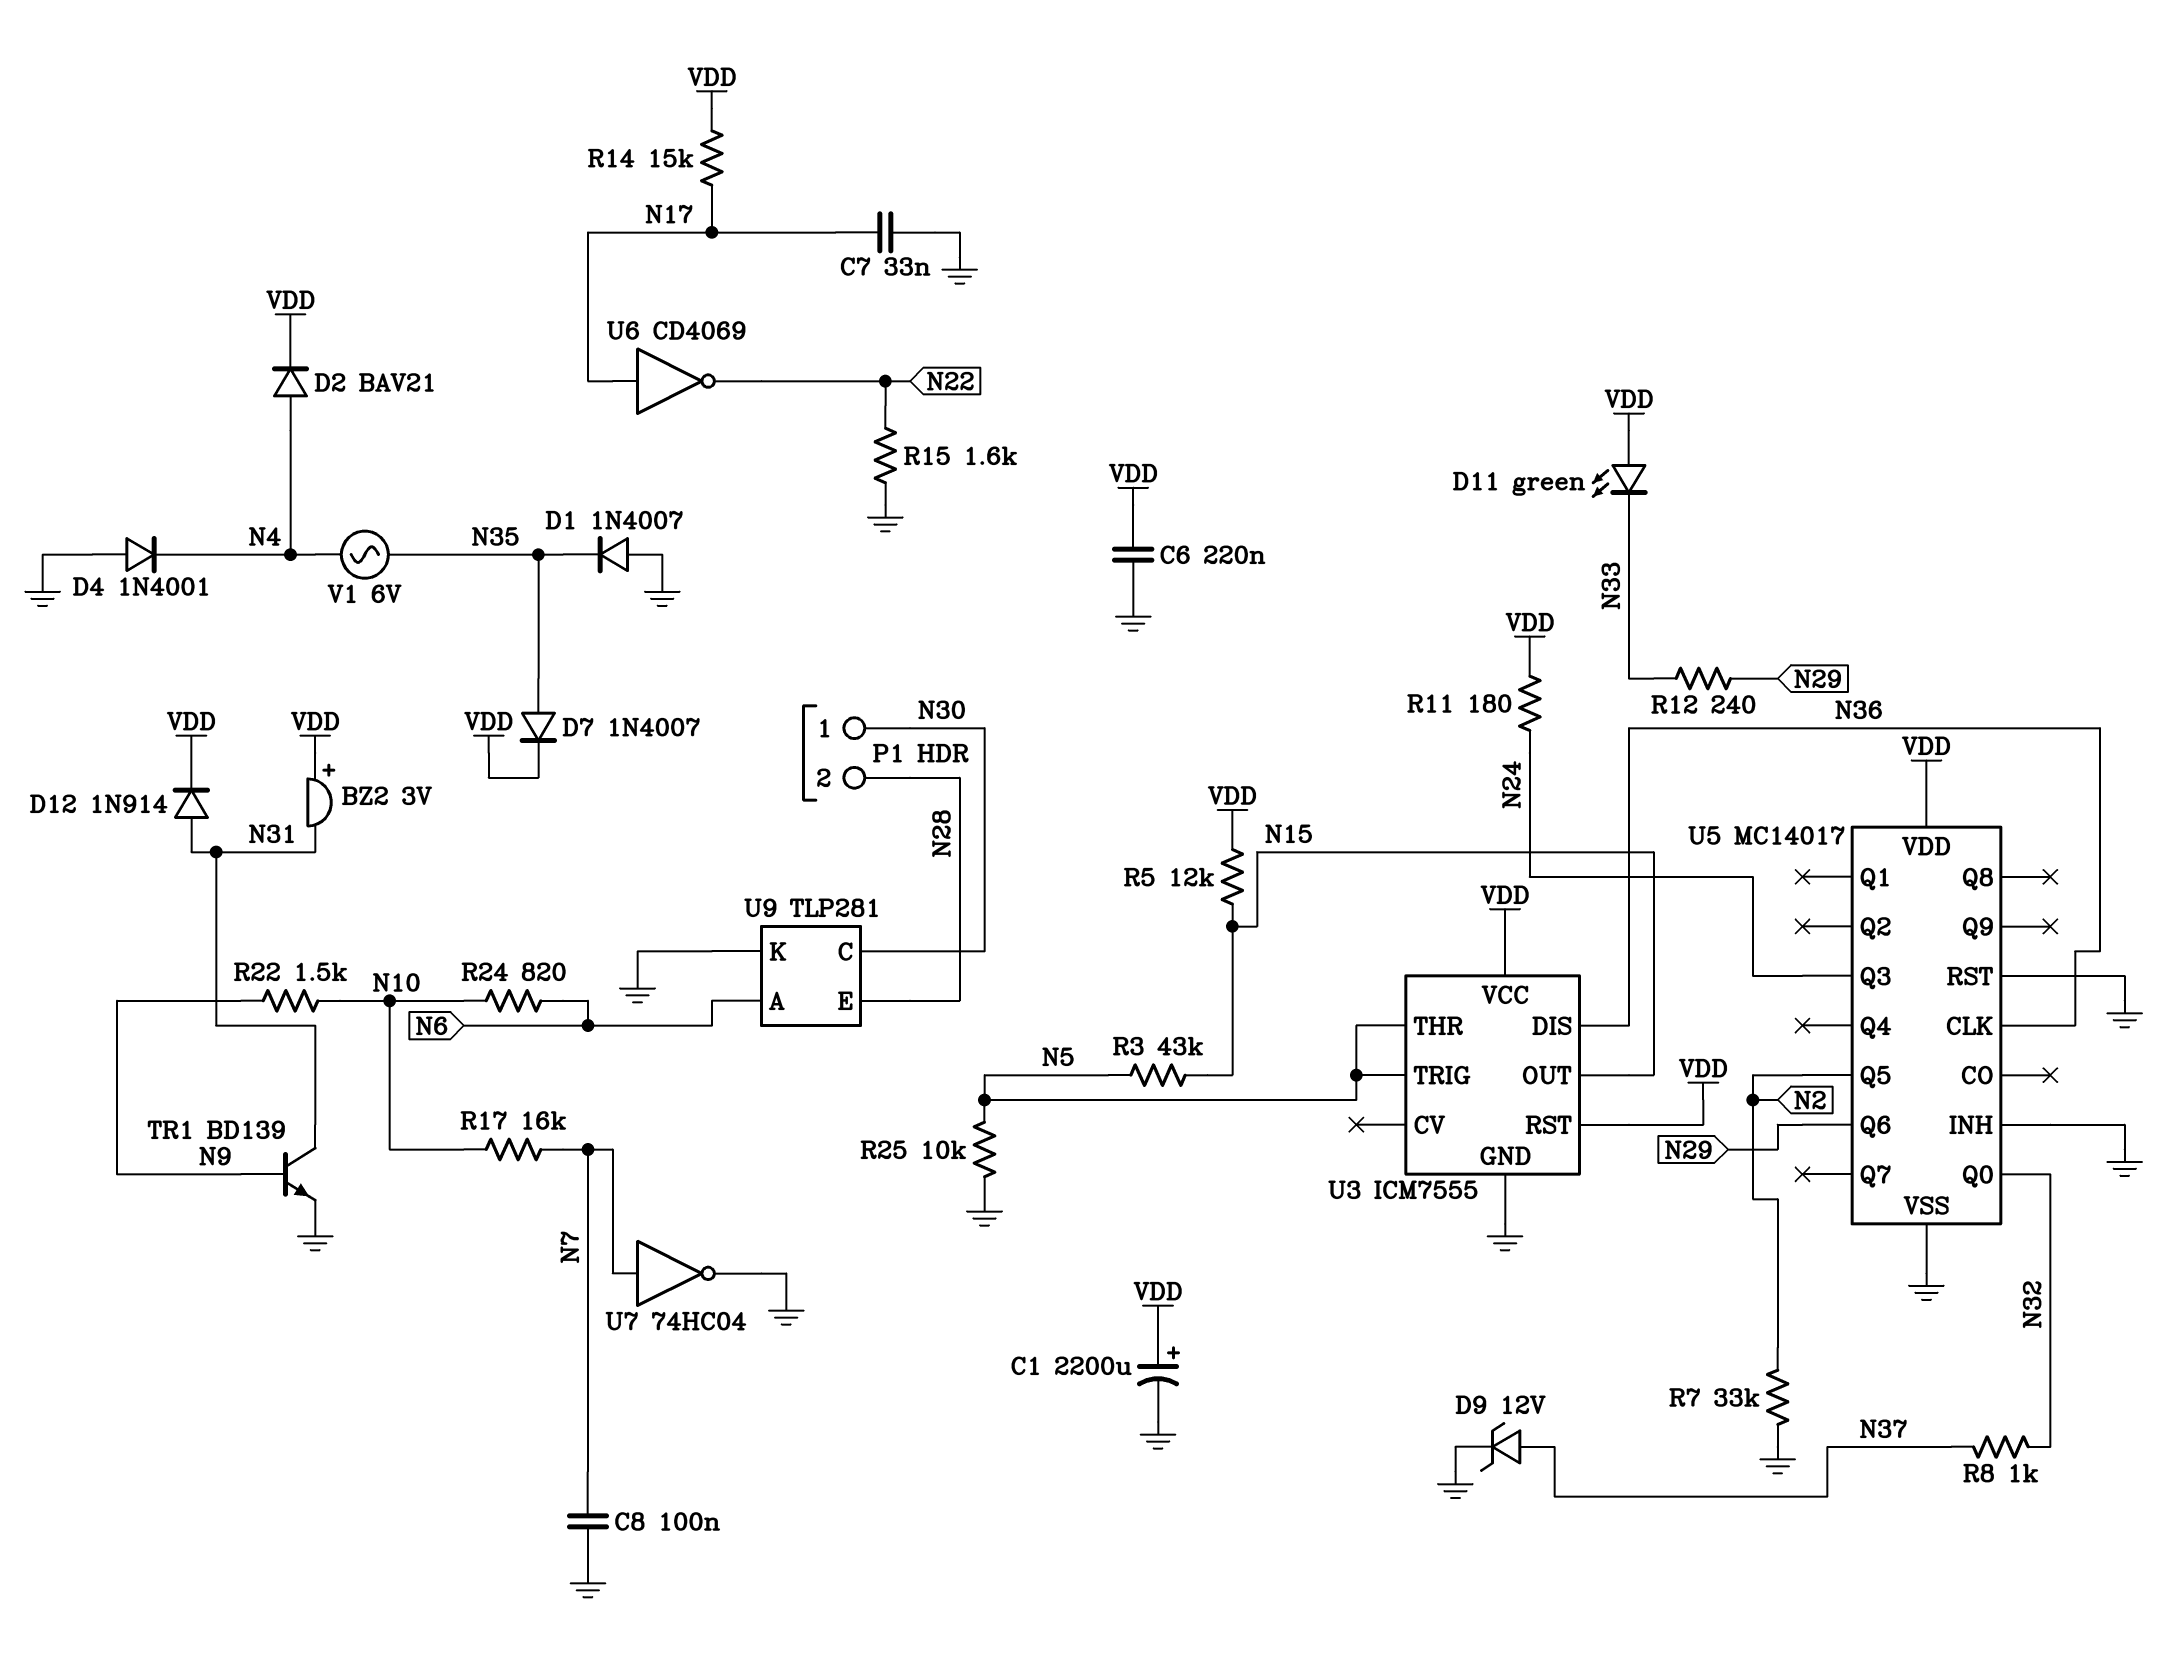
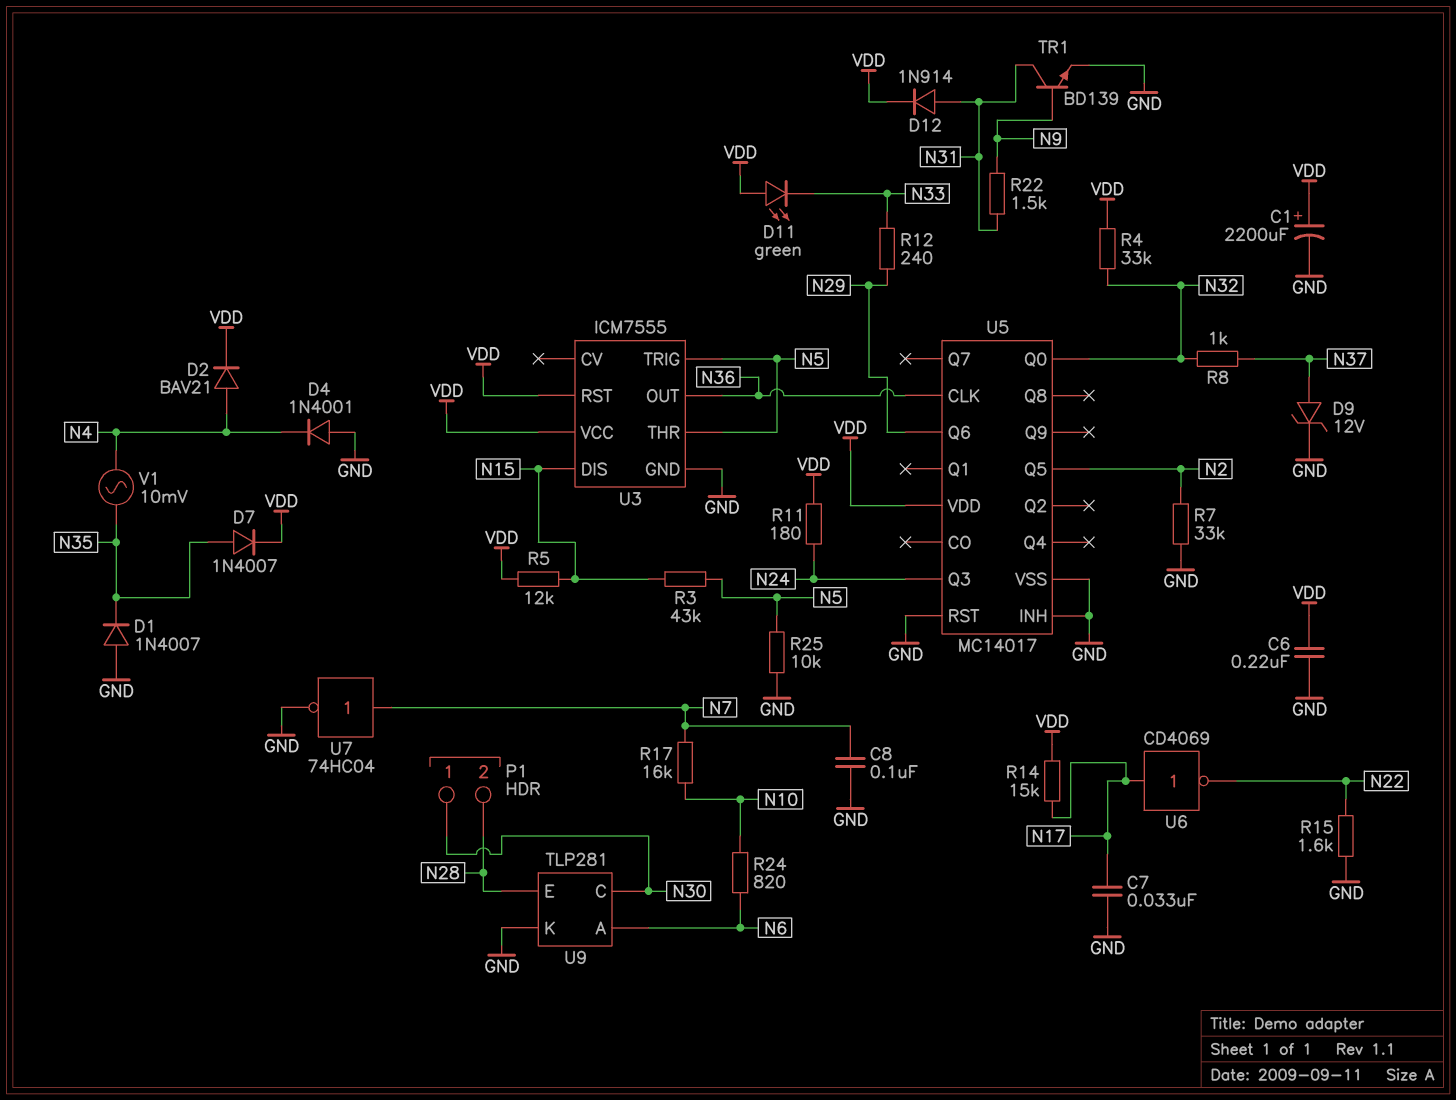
BZ2: buzzer 3V (plus VDD, minus N31) -> none
R4: none -> 33k (N32, VDD)
R22: 1.5k (N9, N10) -> 1.5k (N9, N31)
U3 pin DIS: N36 -> N15
U3 pin OUT: N15 -> N36
V1: AC 6V (N4, N35) -> AC 10mV (N4, N35)

